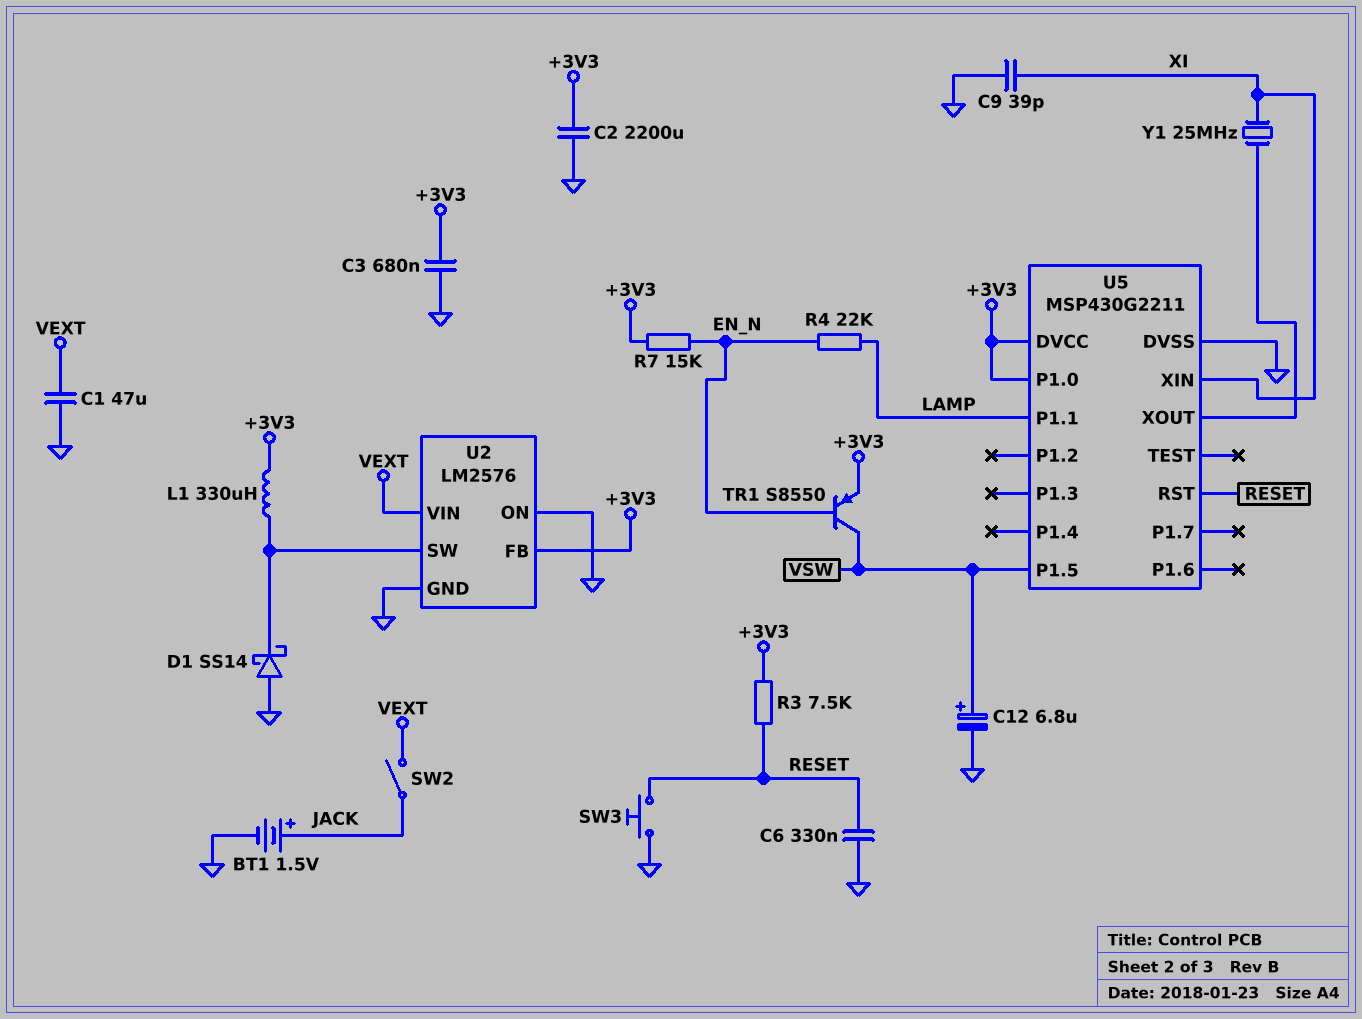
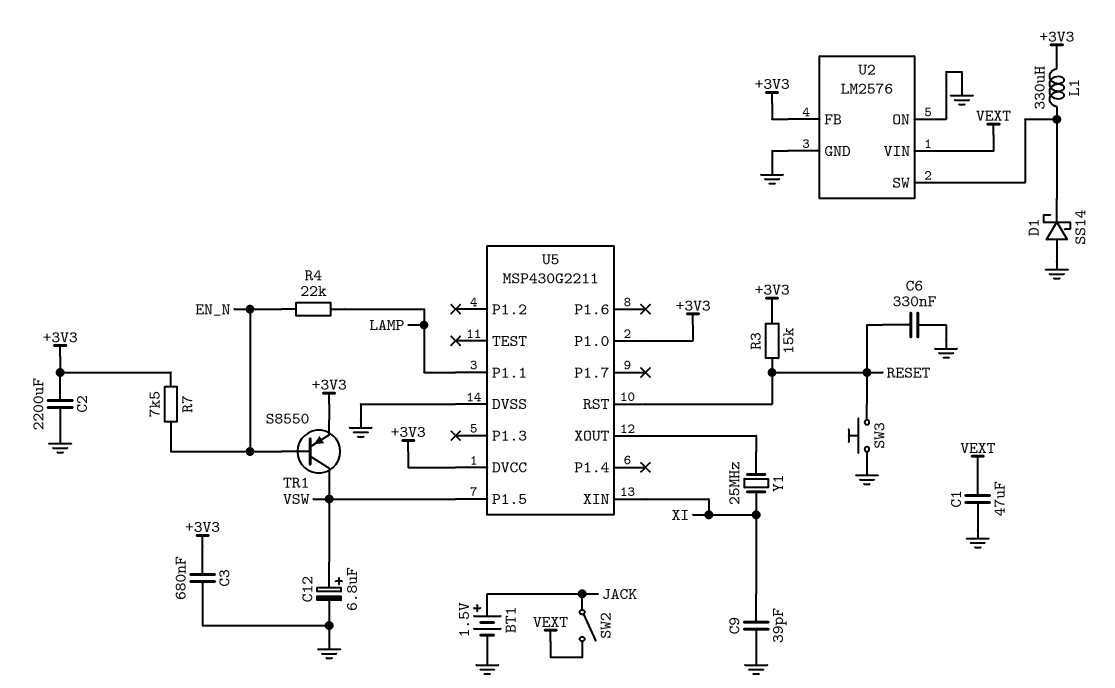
R3: 7.5k (+3V3, RESET) -> 15k (+3V3, RESET)
R7: 15k (+3V3, EN_N) -> 7.5k (+3V3, EN_N)

